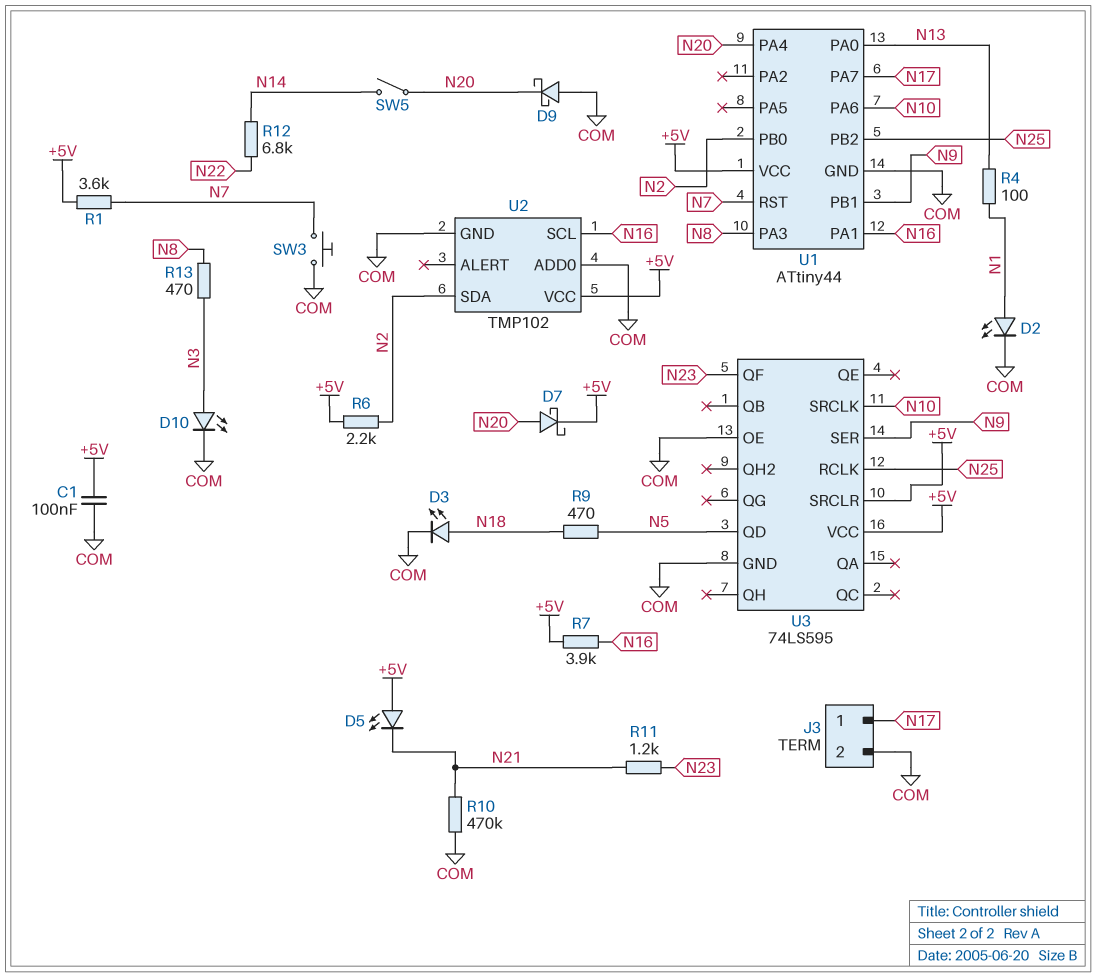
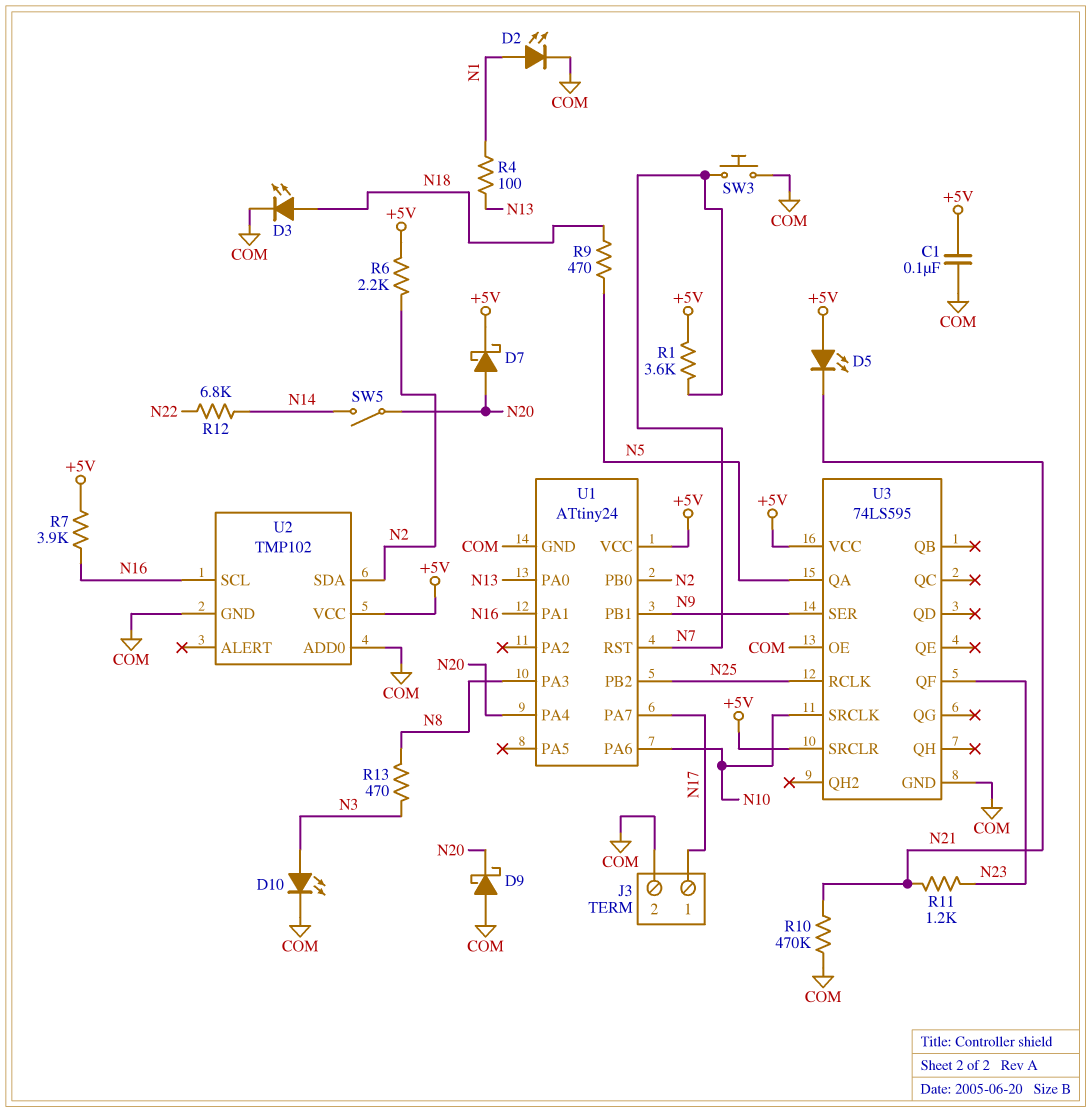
U1: ATtiny44 -> ATtiny24
U3 pin QA: none -> N5
U3 pin QD: N5 -> none

